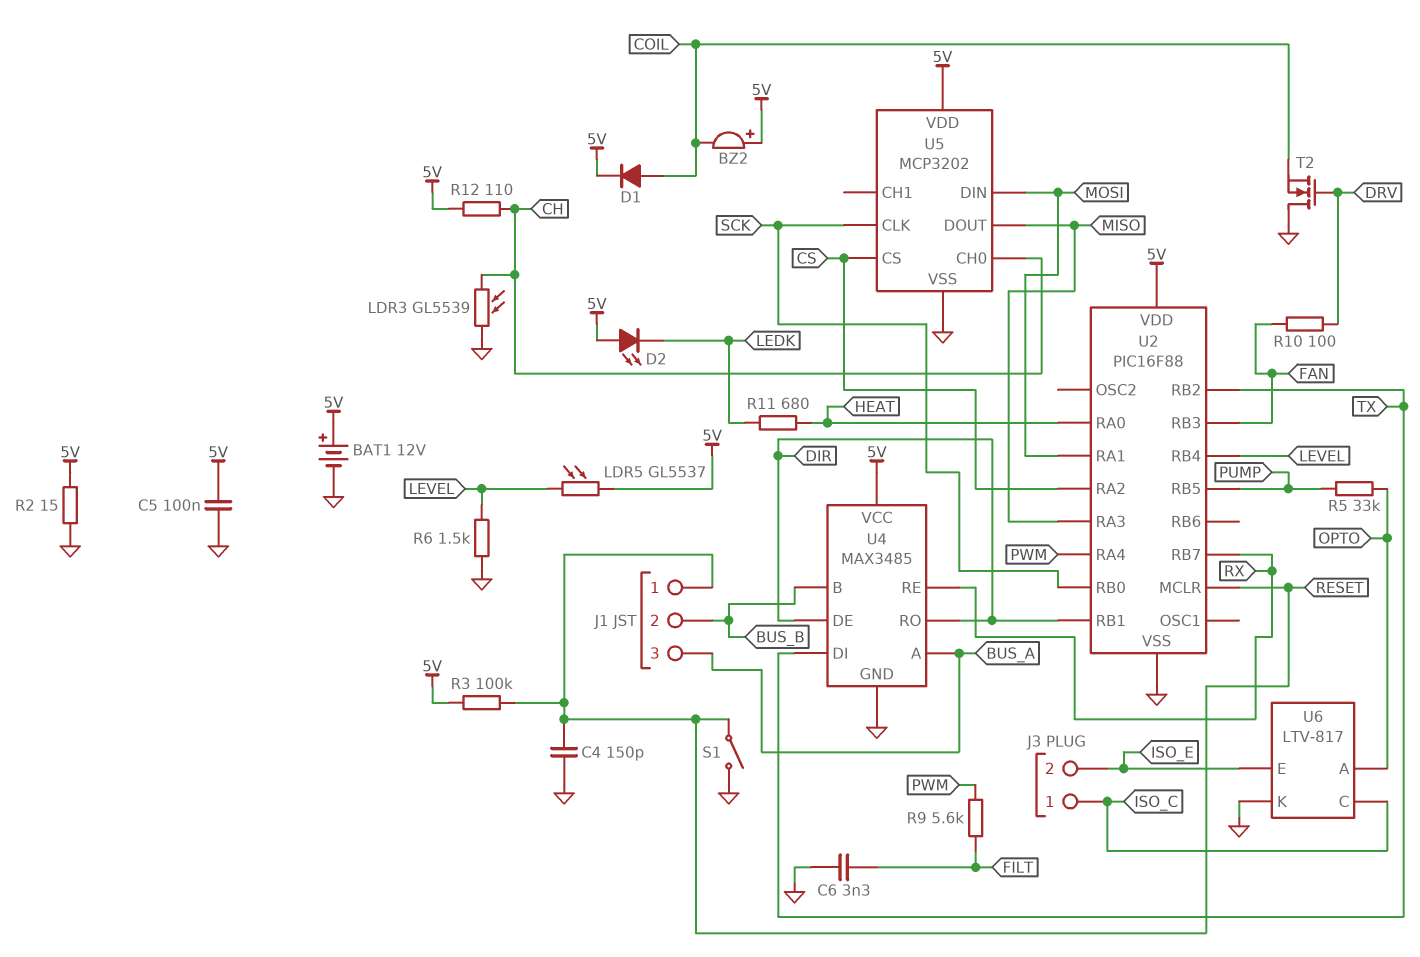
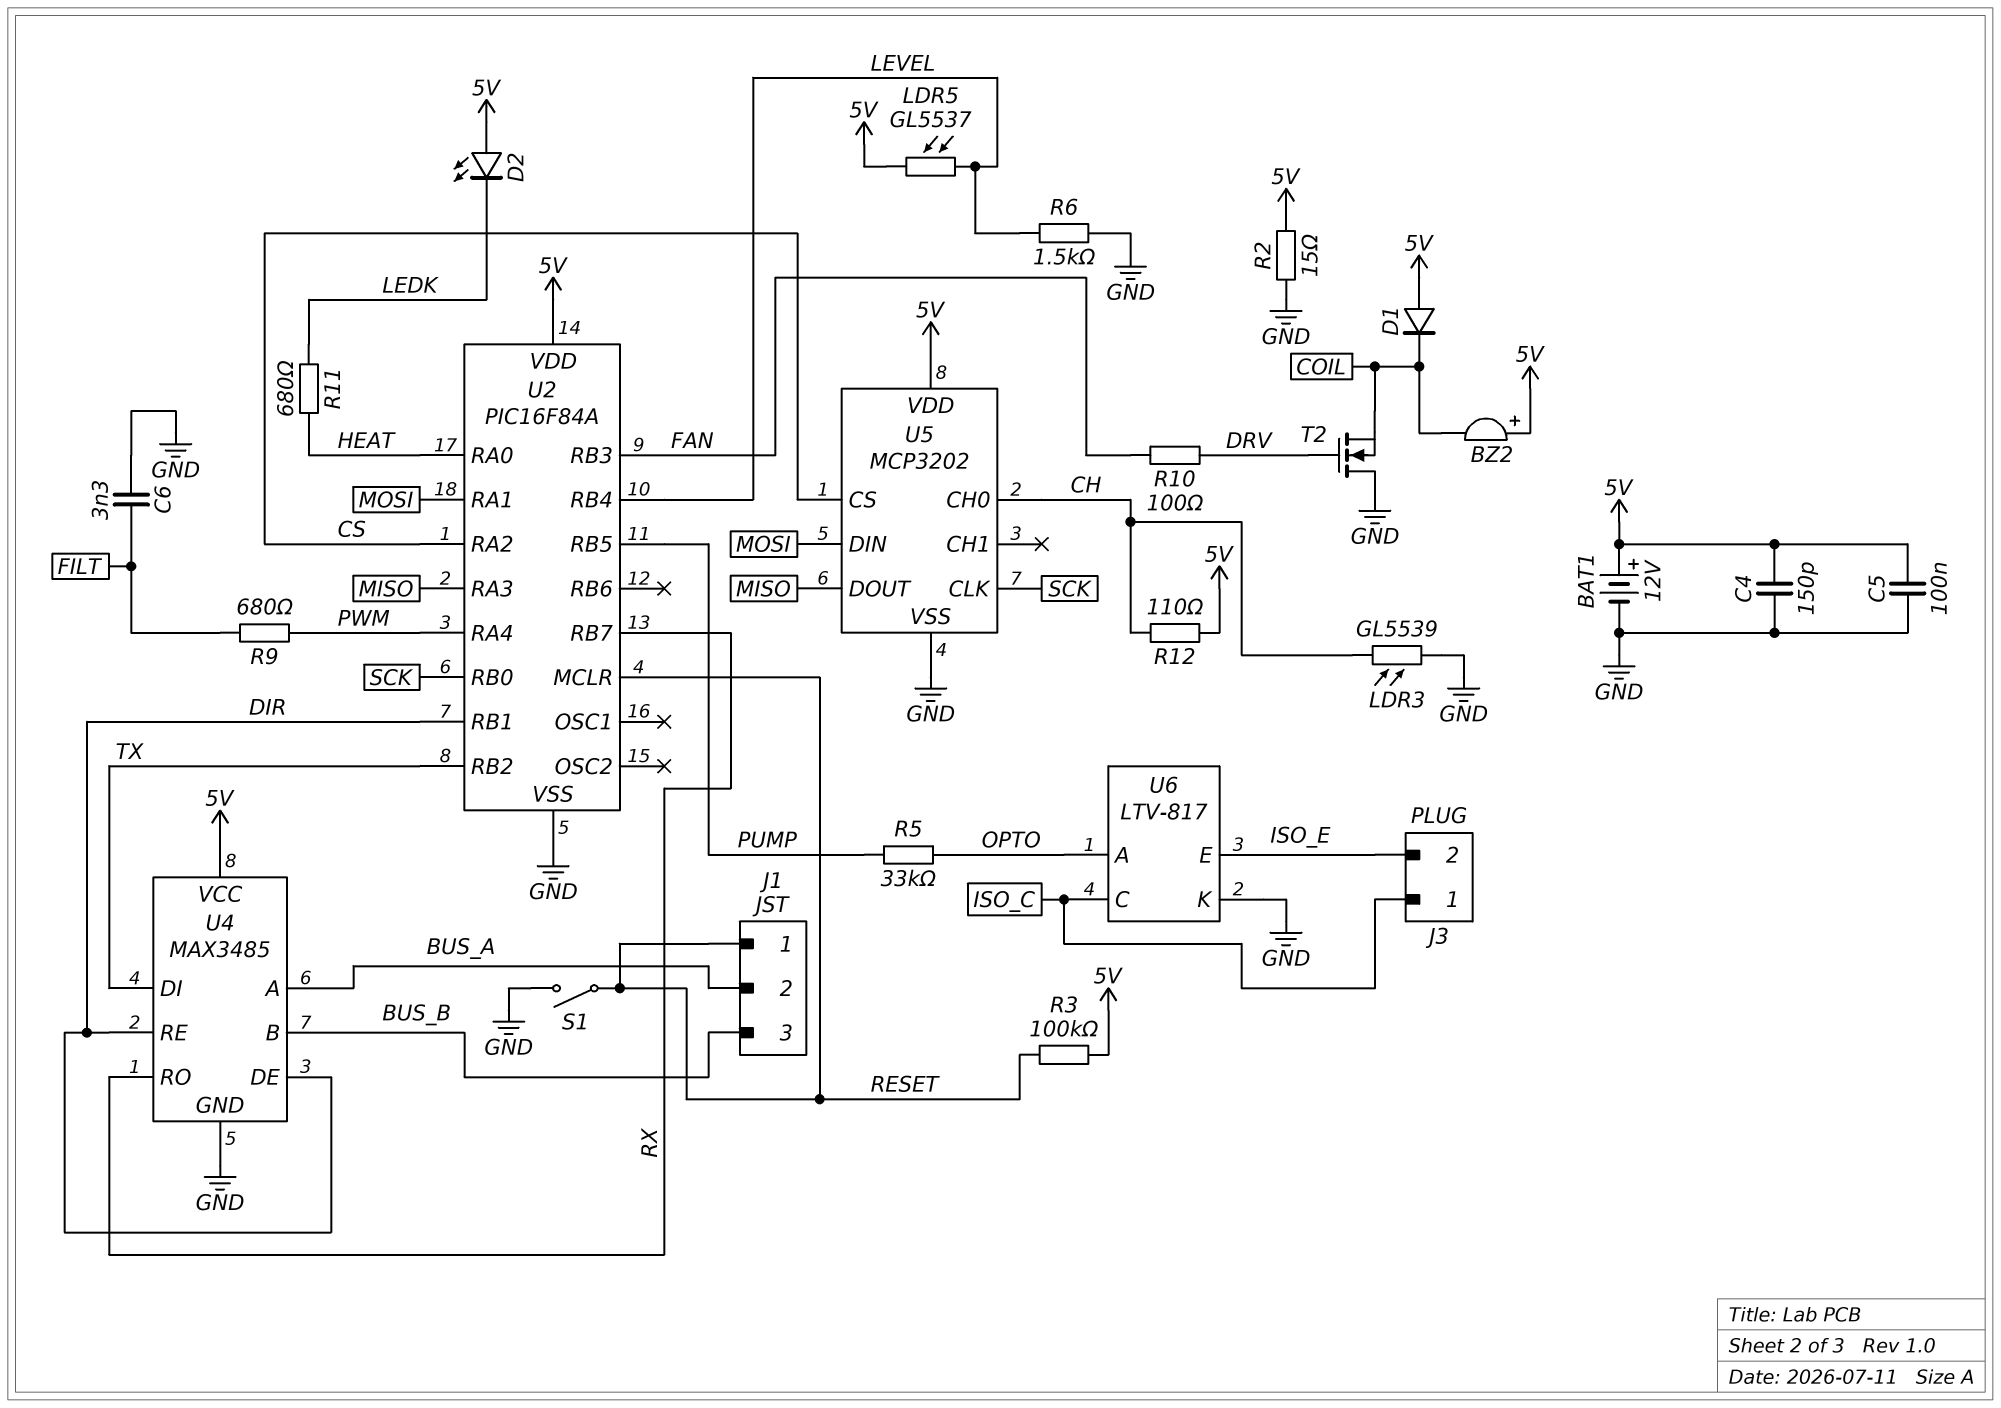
C4: 150pF (GND, RESET) -> 150pF (5V, GND)
D1: diode (A COIL, K 5V) -> diode (A 5V, K COIL)
J1 pin 2: BUS_B -> BUS_A
J1 pin 3: BUS_A -> BUS_B
R9: 5.6k (FILT, PWM) -> 680 (FILT, PWM)
U2: PIC16F88 -> PIC16F84A
U4 pin RE: RX -> DIR
U4 pin RO: DIR -> RX

